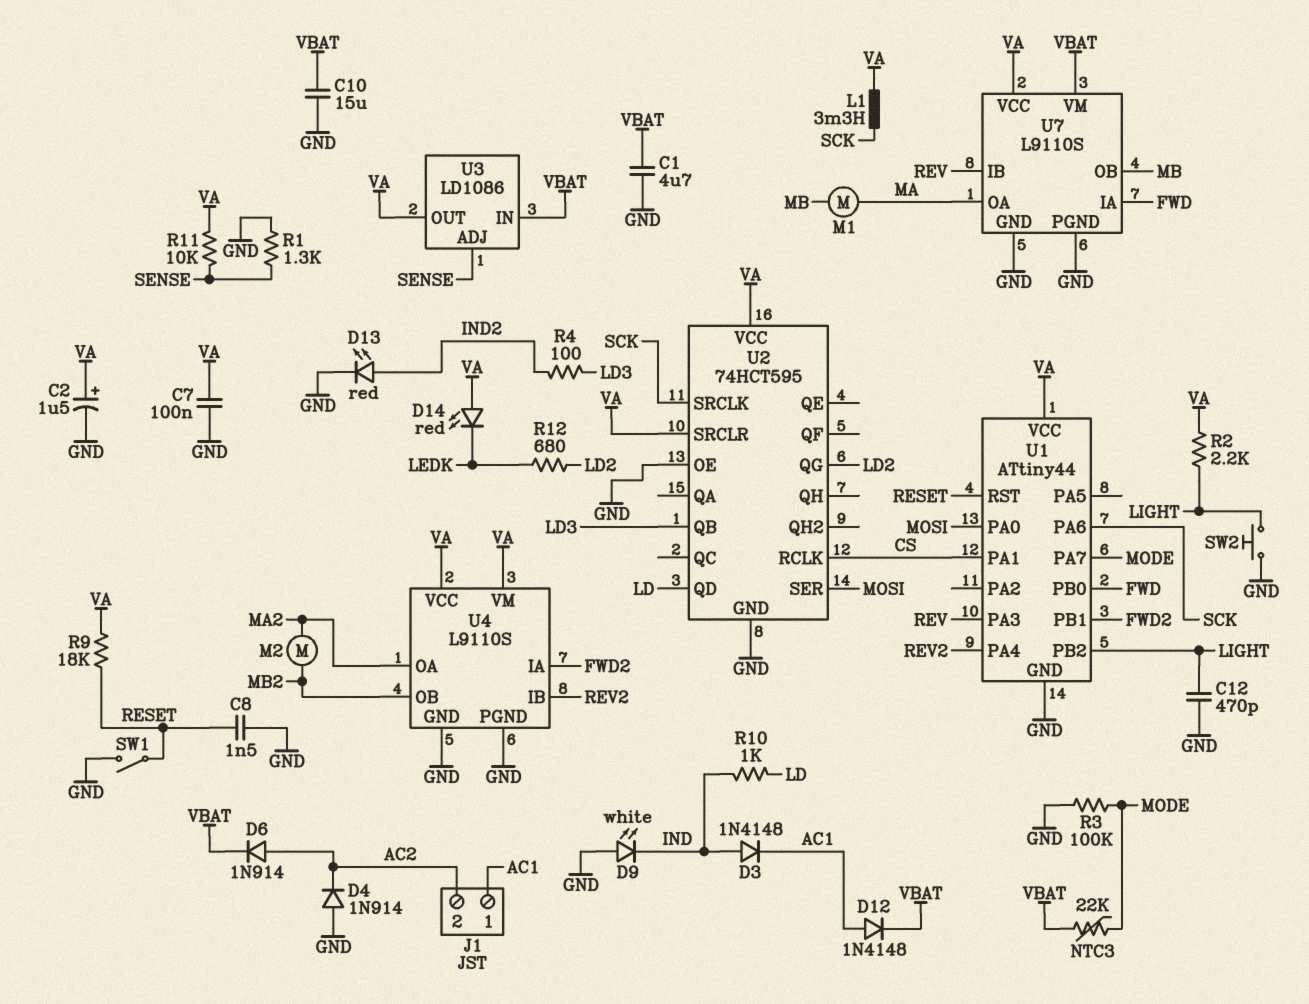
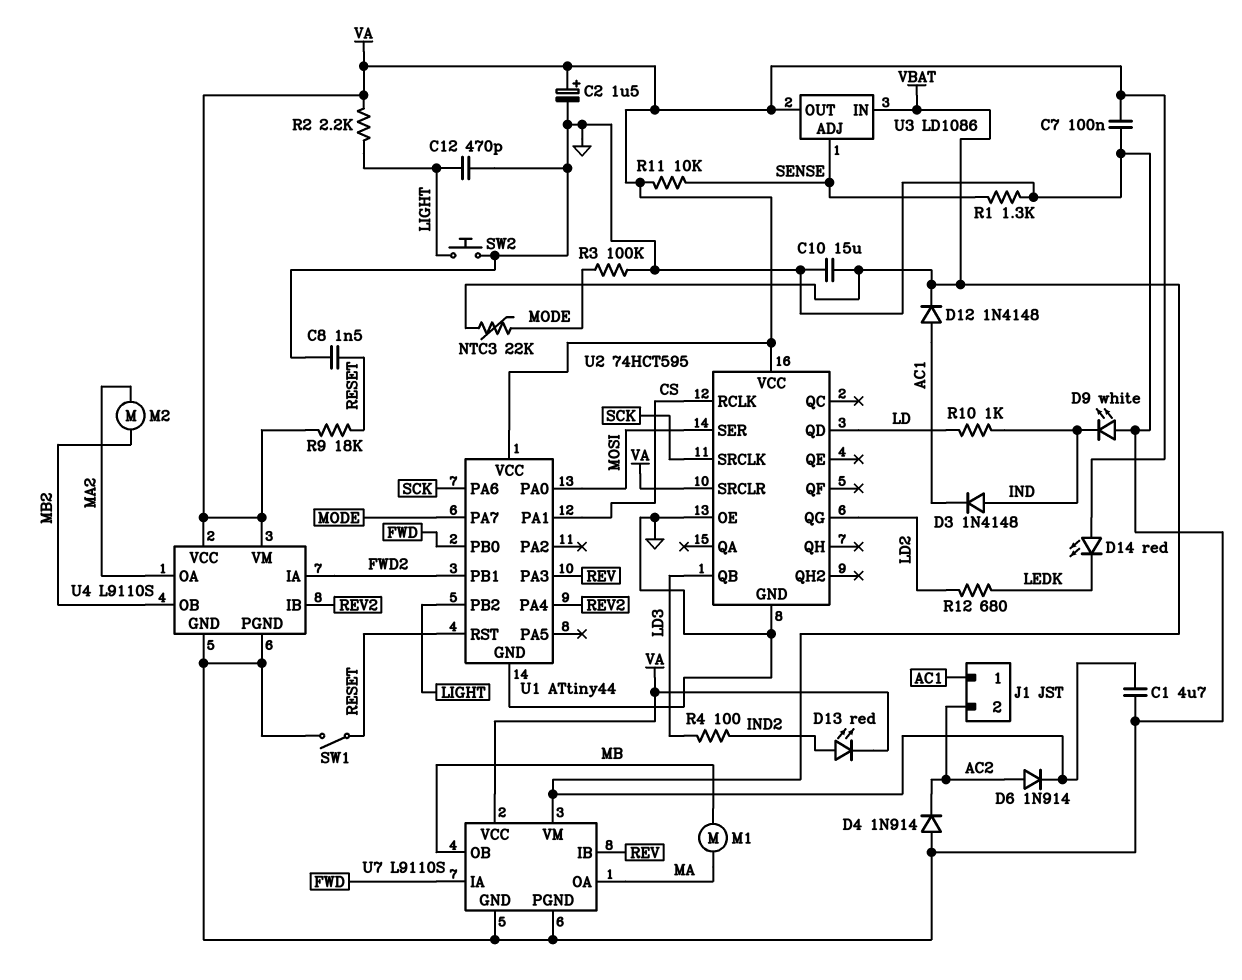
D13: LED red (A IND2, K GND) -> LED red (A IND2, K VA)
L1: 3.3mH (SCK, VA) -> none

